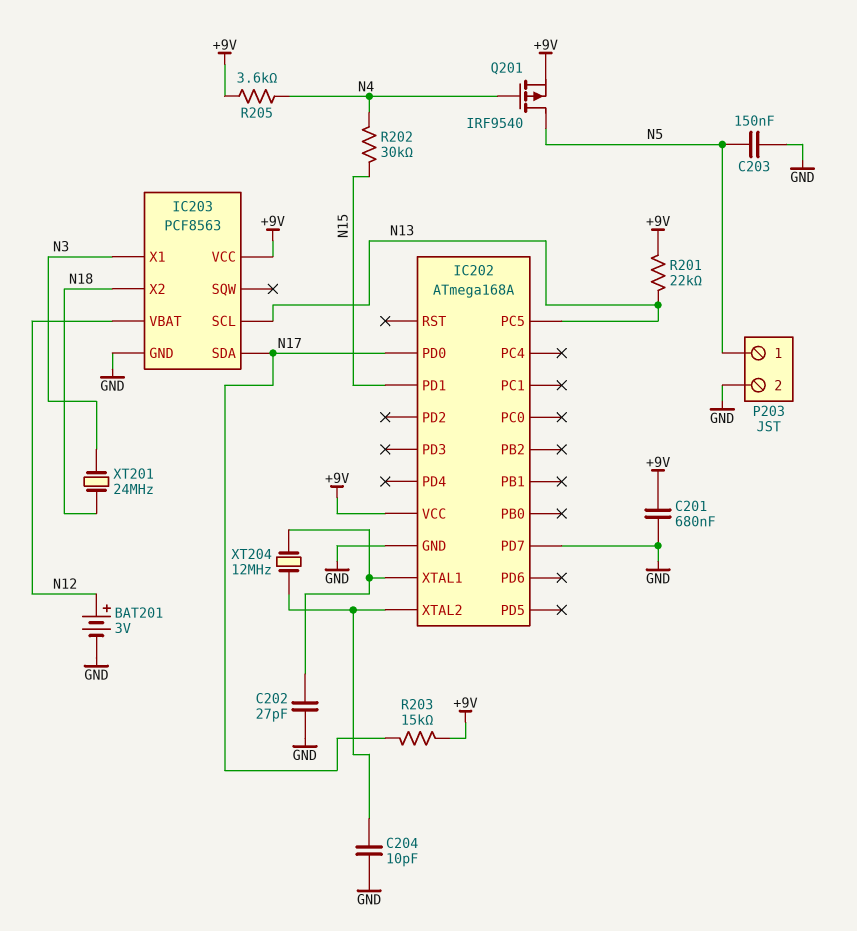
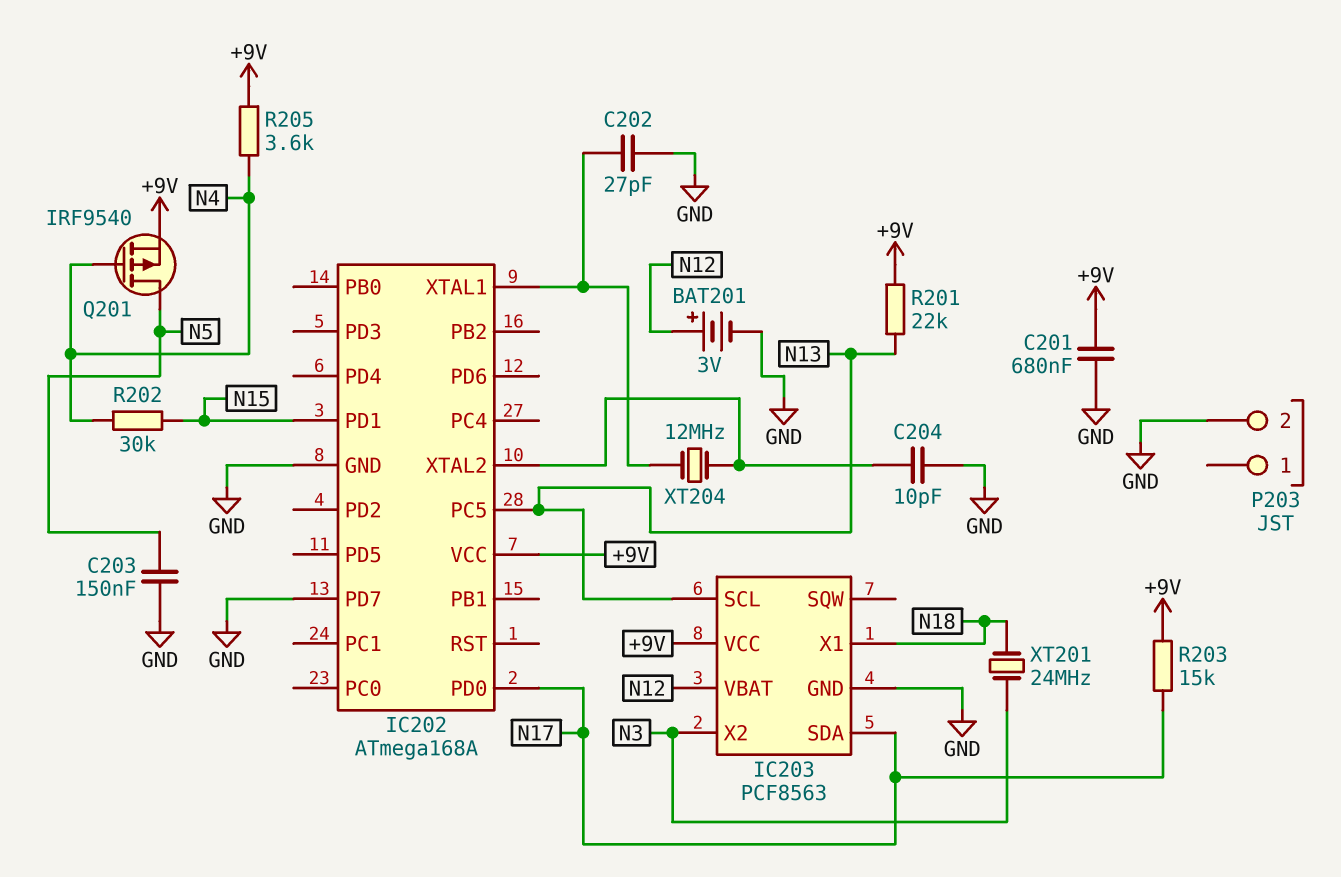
IC203 pin X1: N3 -> N18
IC203 pin X2: N18 -> N3
P203 pin 1: N5 -> none

